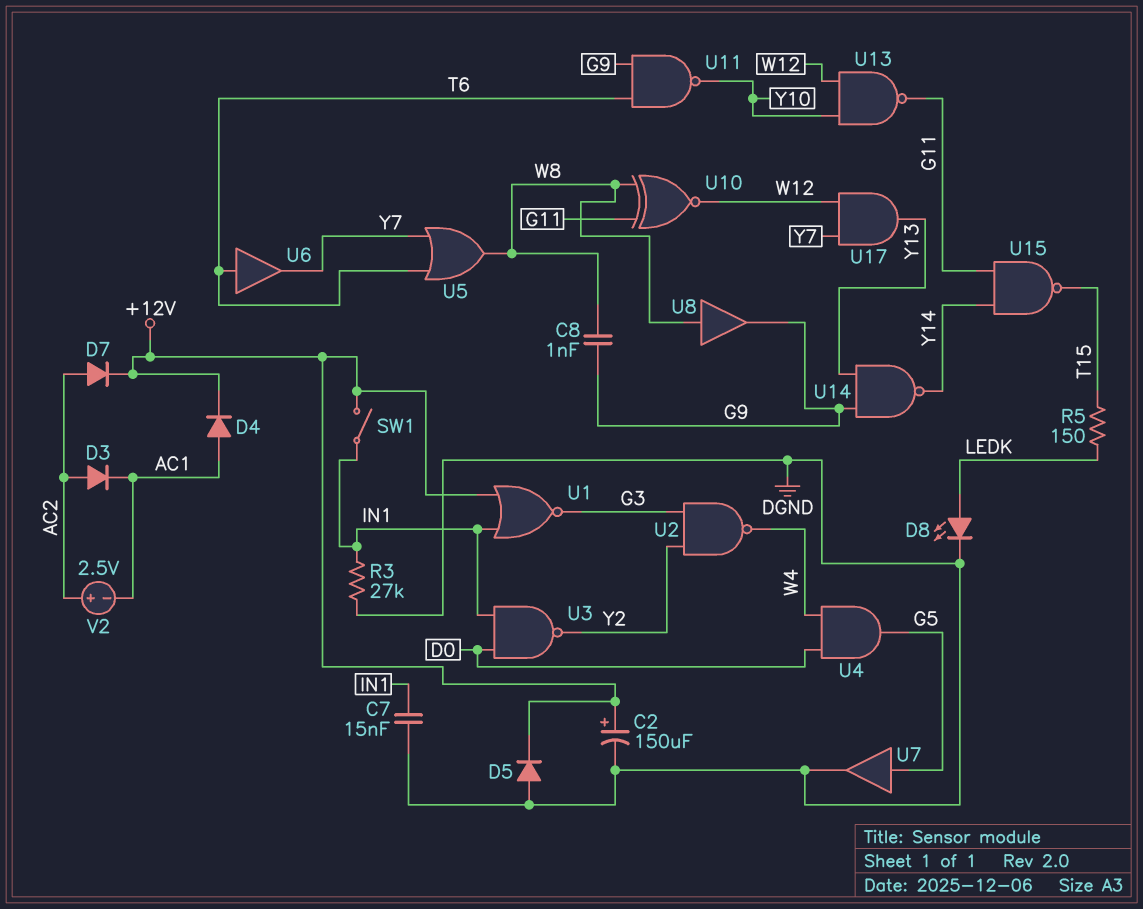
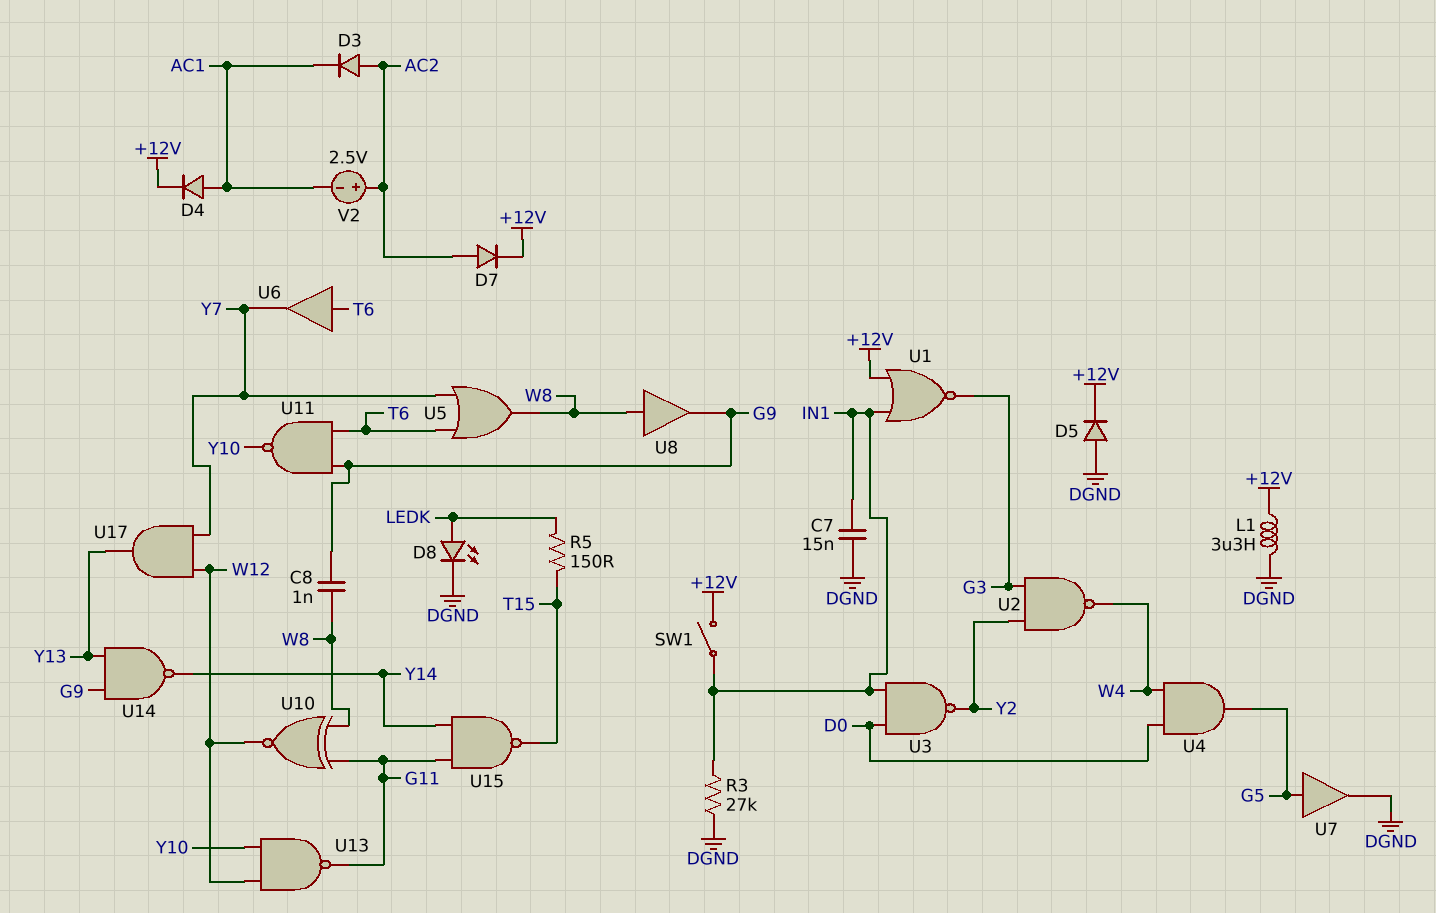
C2: 150uF (plus +12V, minus DGND) -> none
L1: none -> 3.3uH (+12V, DGND)

